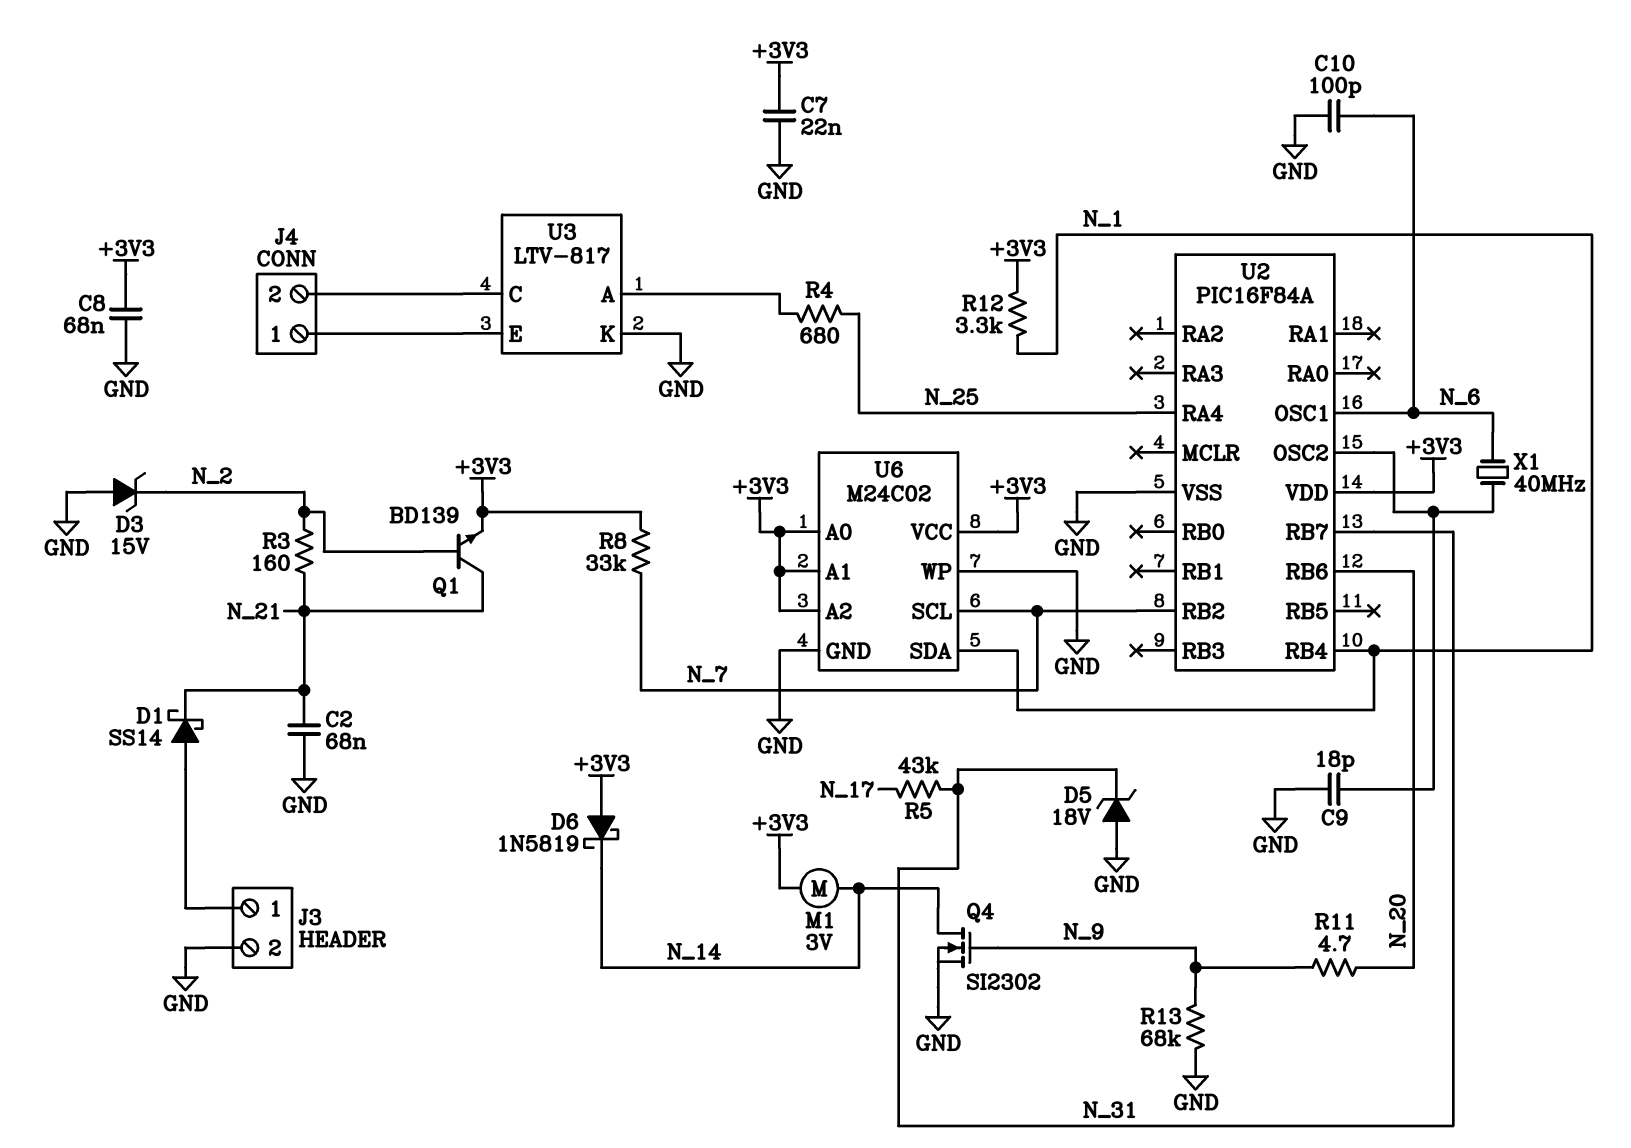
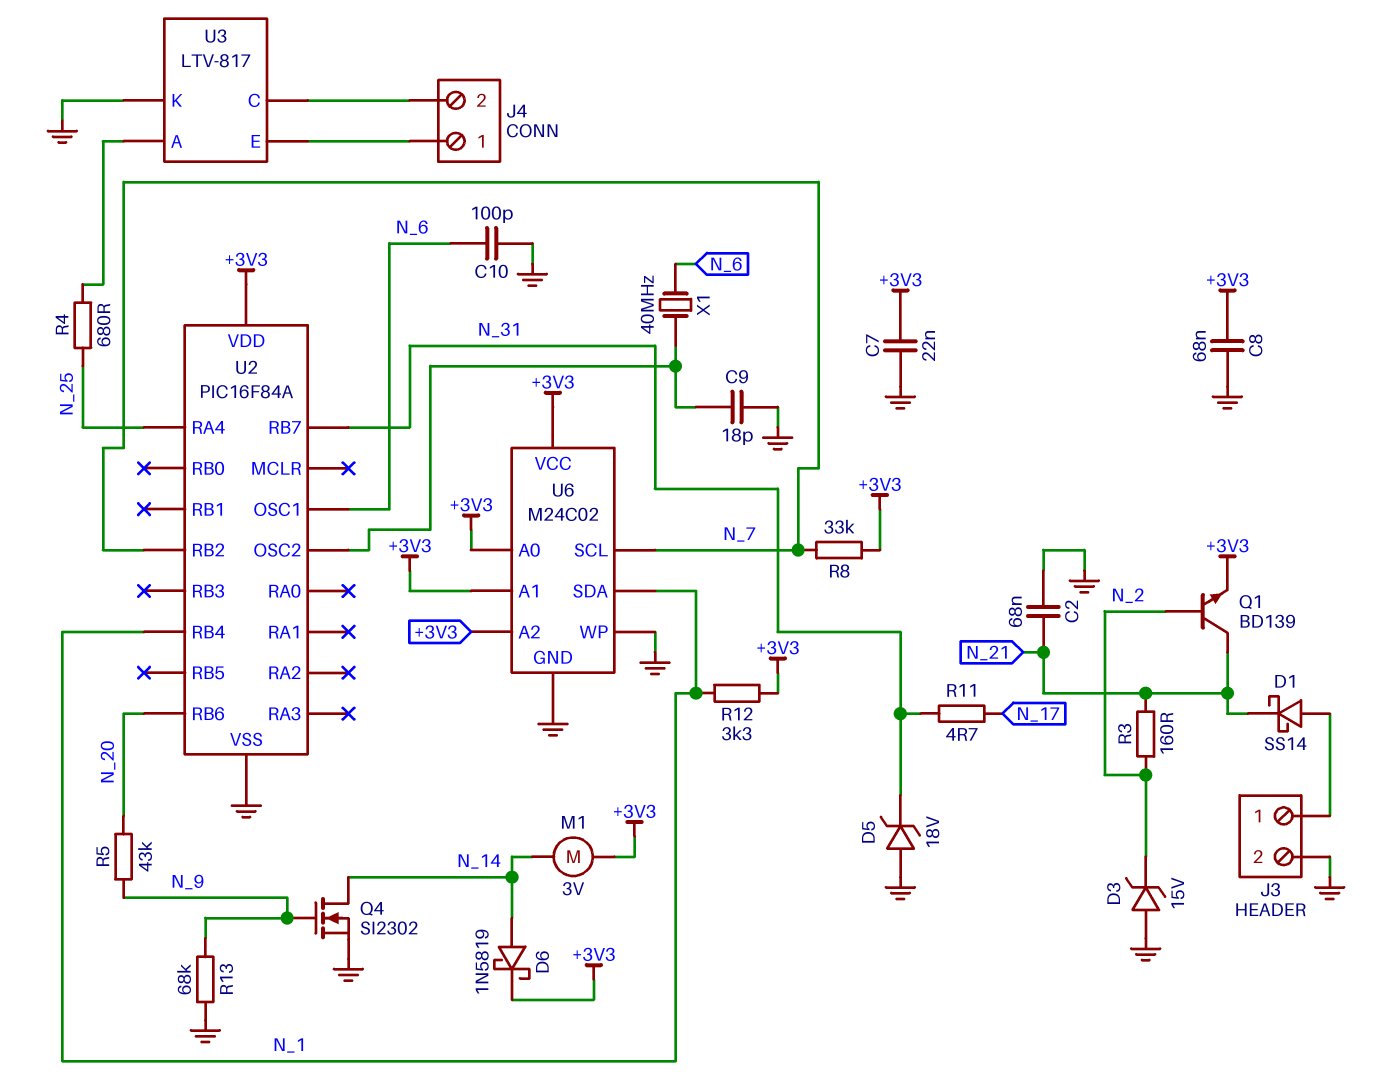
D6: schottky 1N5819 (A +3V3, K N_14) -> schottky 1N5819 (A N_14, K +3V3)
R5: 43k (N_17, N_31) -> 43k (N_9, N_20)
R11: 4.7 (N_9, N_20) -> 4.7 (N_17, N_31)

